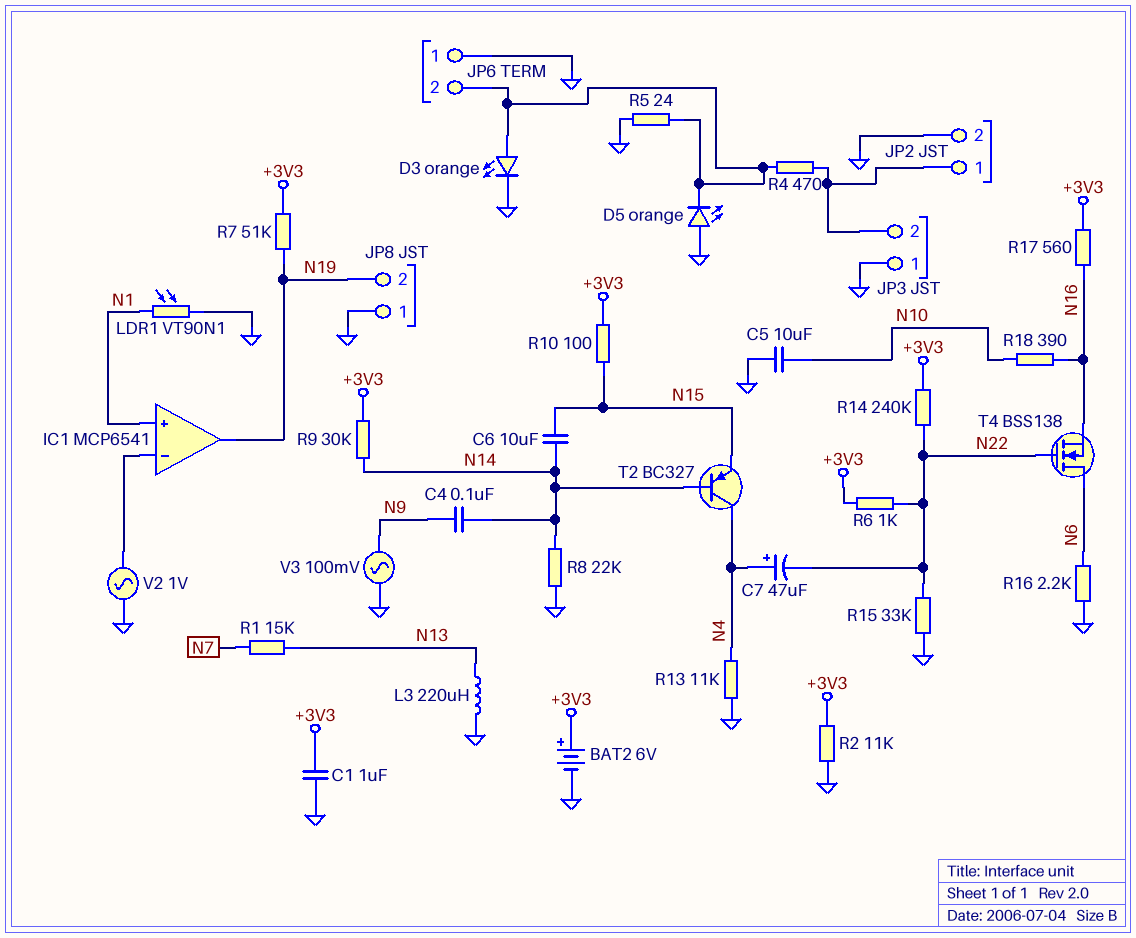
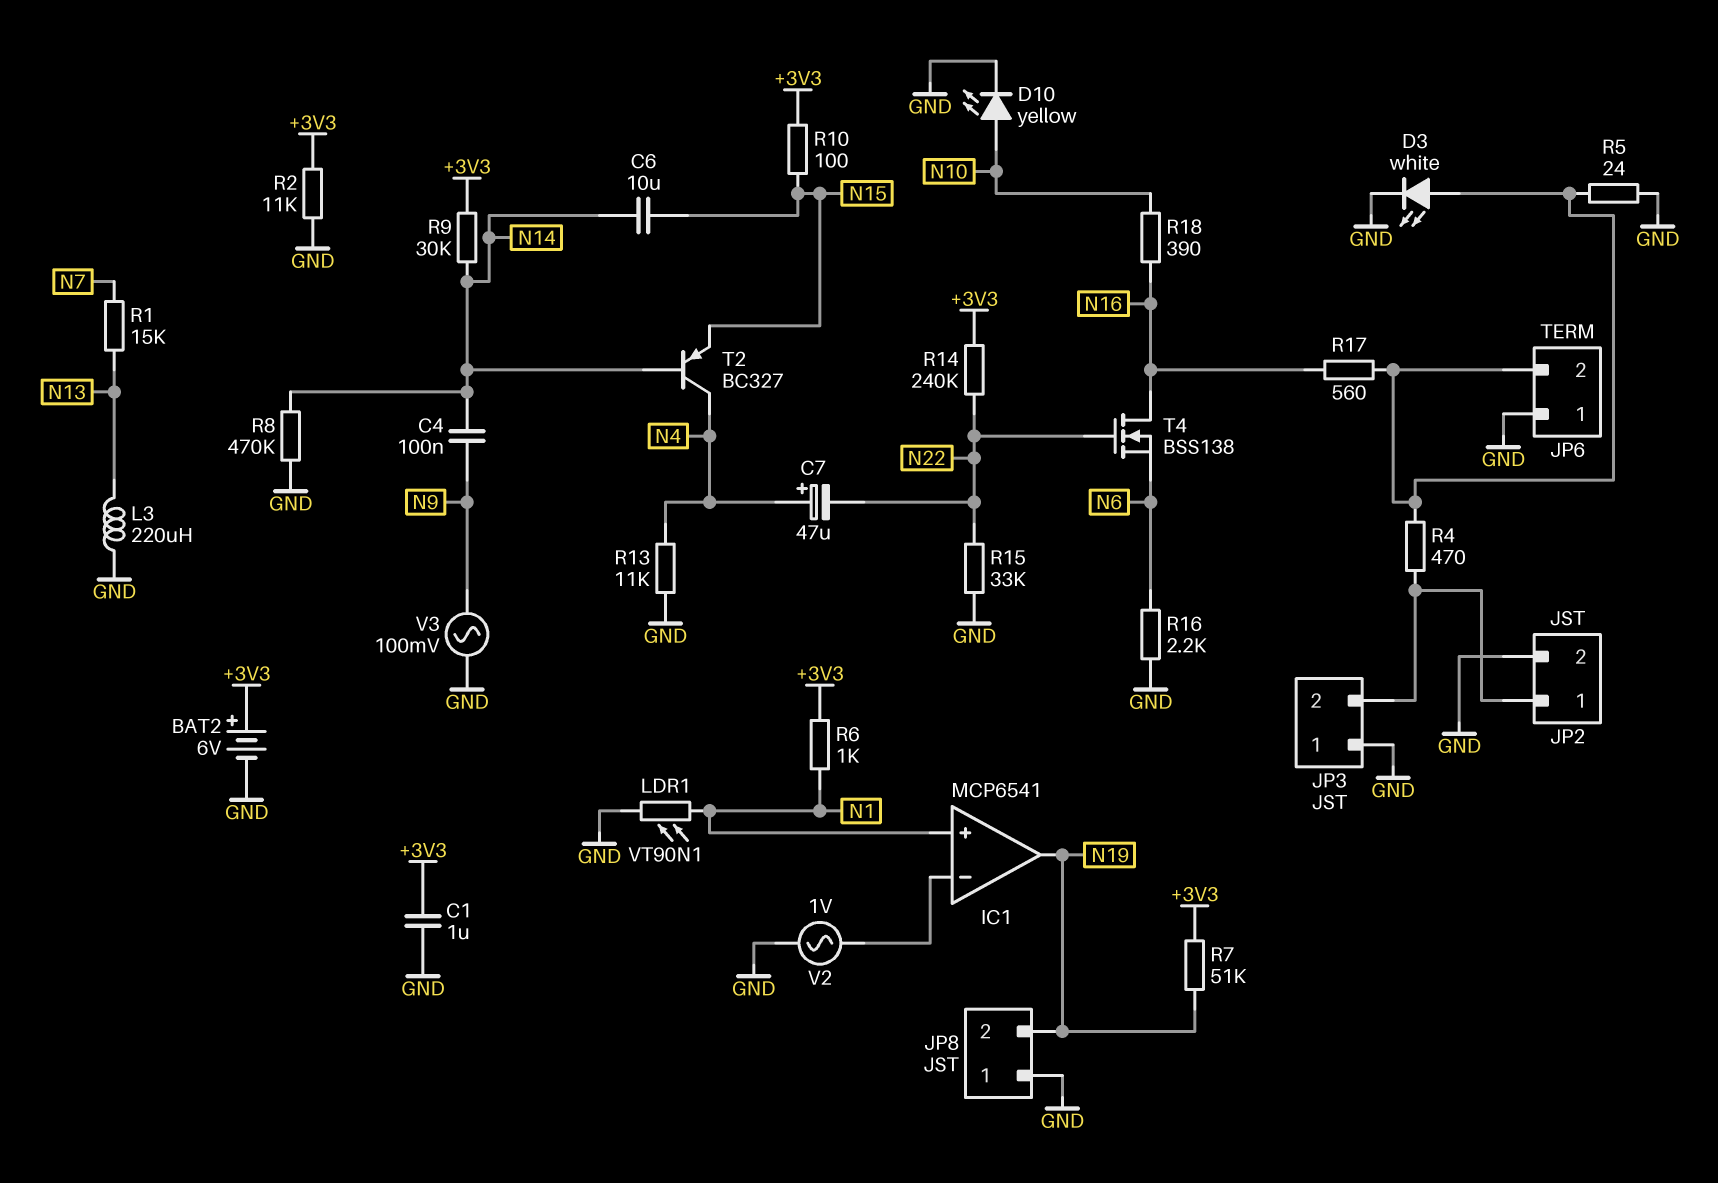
C5: 10uF (GND, N10) -> none
D3: LED orange (A JP6/2, K GND) -> LED white (A JP6/2, K GND)
D5: LED orange (A GND, K JP6/2) -> none
D10: none -> LED yellow (A N10, K GND)
R6: 1k (+3V3, N22) -> 1k (+3V3, N1)
R8: 22k (GND, N14) -> 470k (GND, N14)
R17: 560 (+3V3, N16) -> 560 (JP6/2, N16)
T4: NMOS BSS138 (G N22, D N6, S N16) -> NMOS BSS138 (G N22, D N16, S N6)

